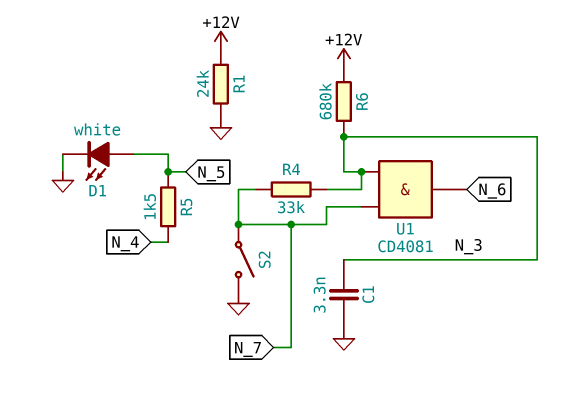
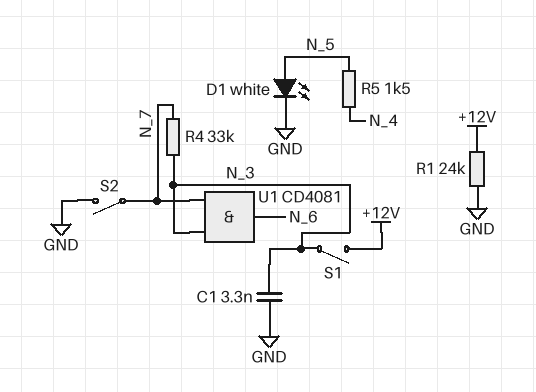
R6: 680k (+12V, N_3) -> none
S1: none -> switch (+12V, N_3)

